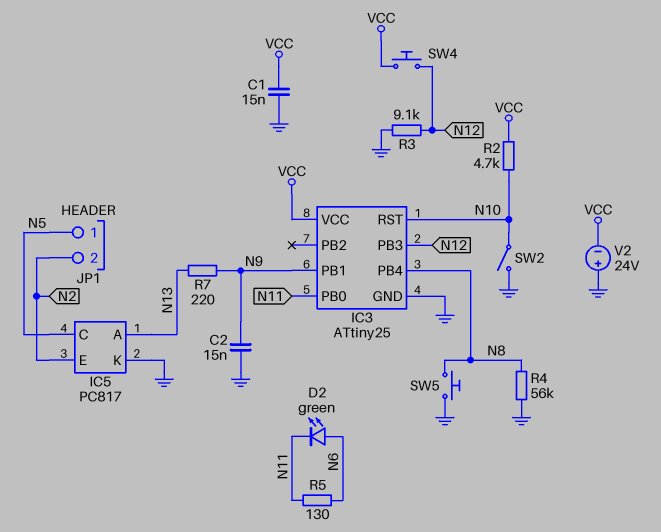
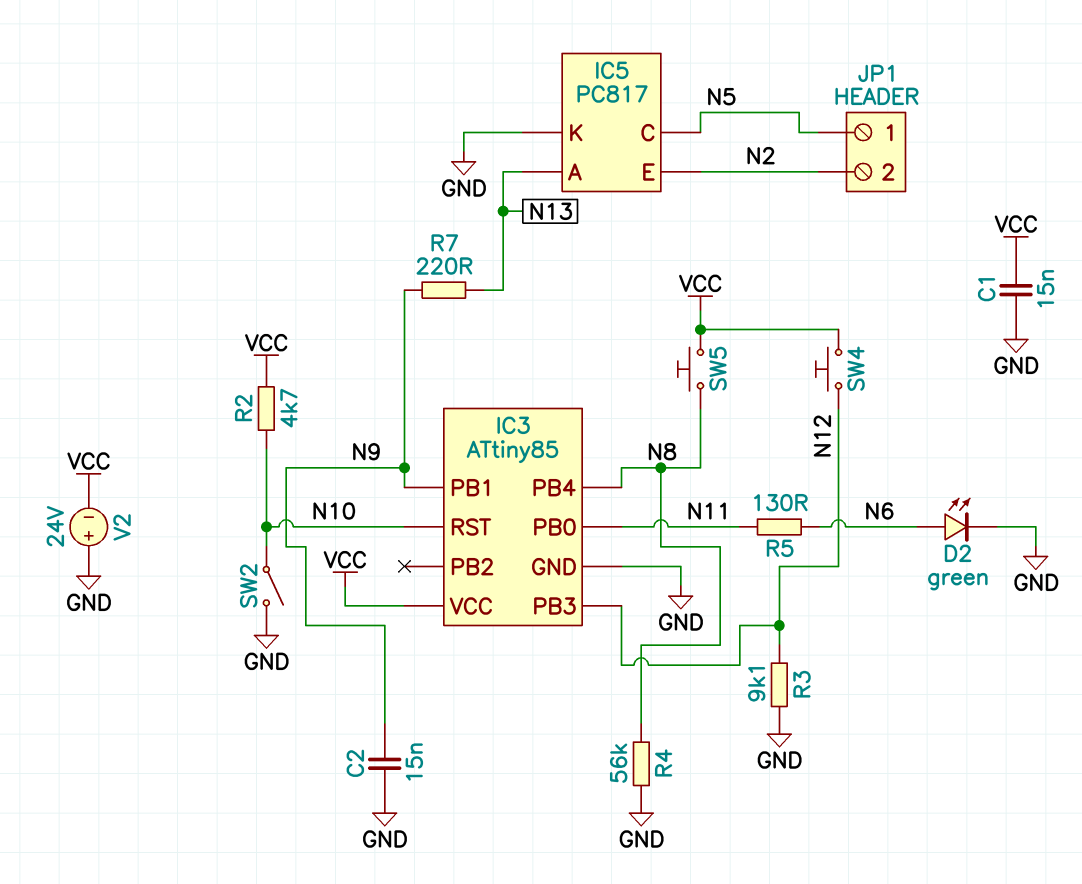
D2: LED green (A N6, K N11) -> LED green (A N6, K GND)
IC3: ATtiny25 -> ATtiny85
SW5: button (GND, N8) -> button (N8, VCC)

